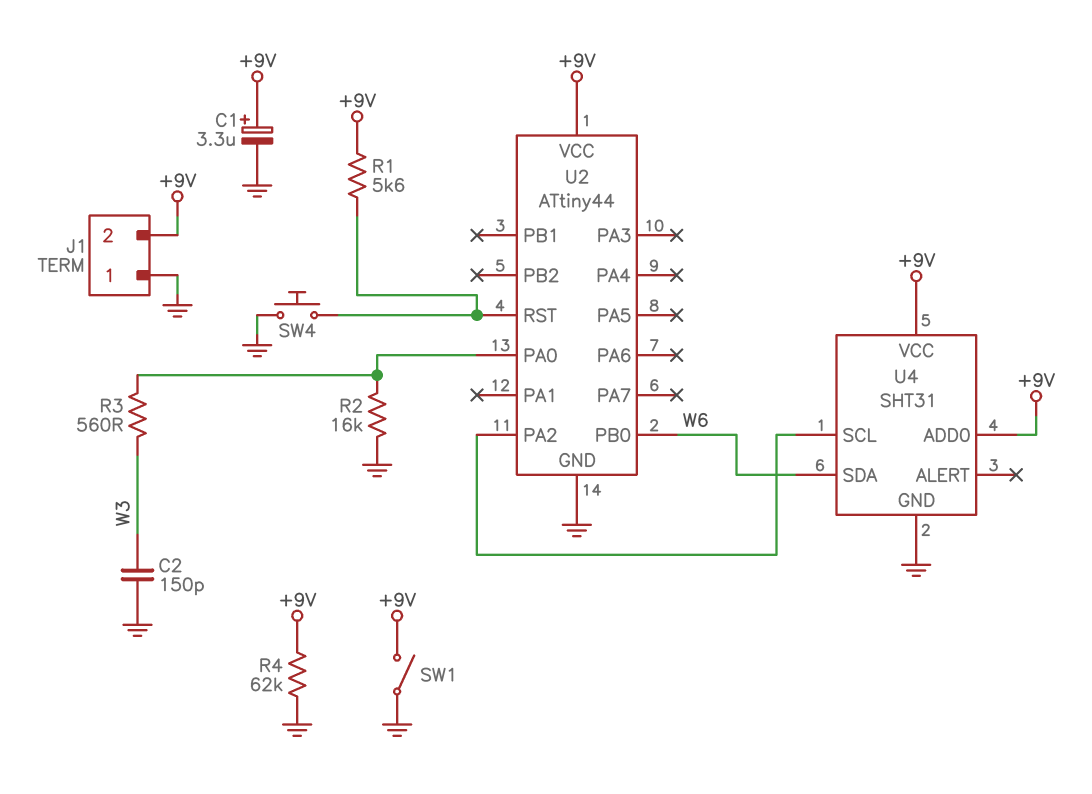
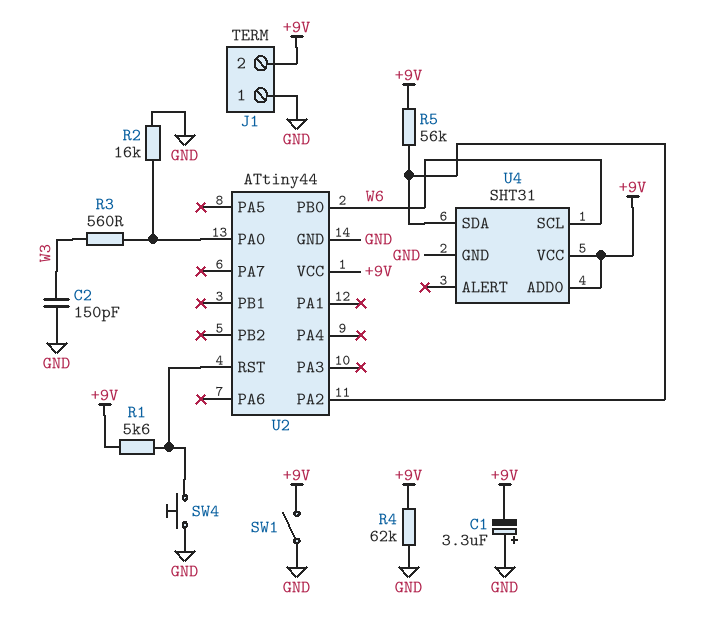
C1: 3.3uF (plus +9V, minus GND) -> 3.3uF (plus GND, minus +9V)
R5: none -> 56k (+9V, U2/PA2)
U4 pin SCL: U2/PA2 -> W6
U4 pin SDA: W6 -> U2/PA2

